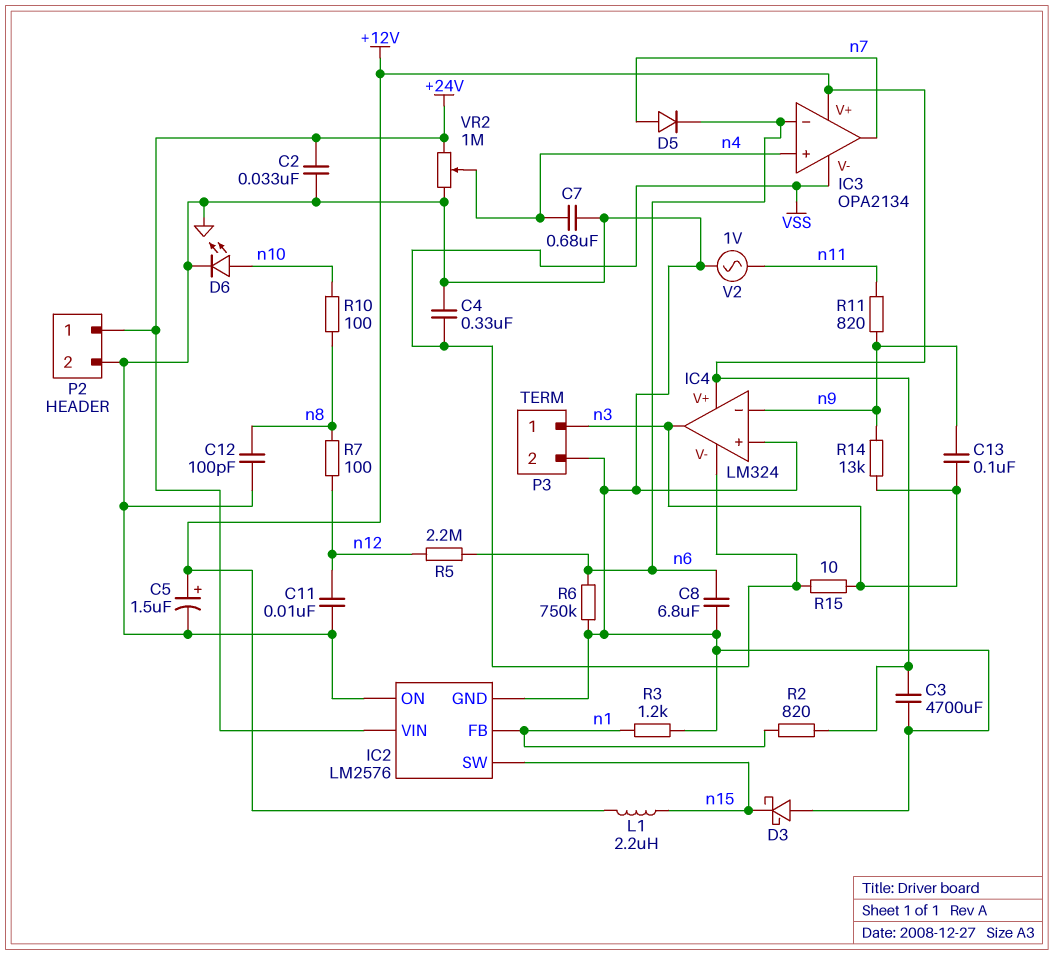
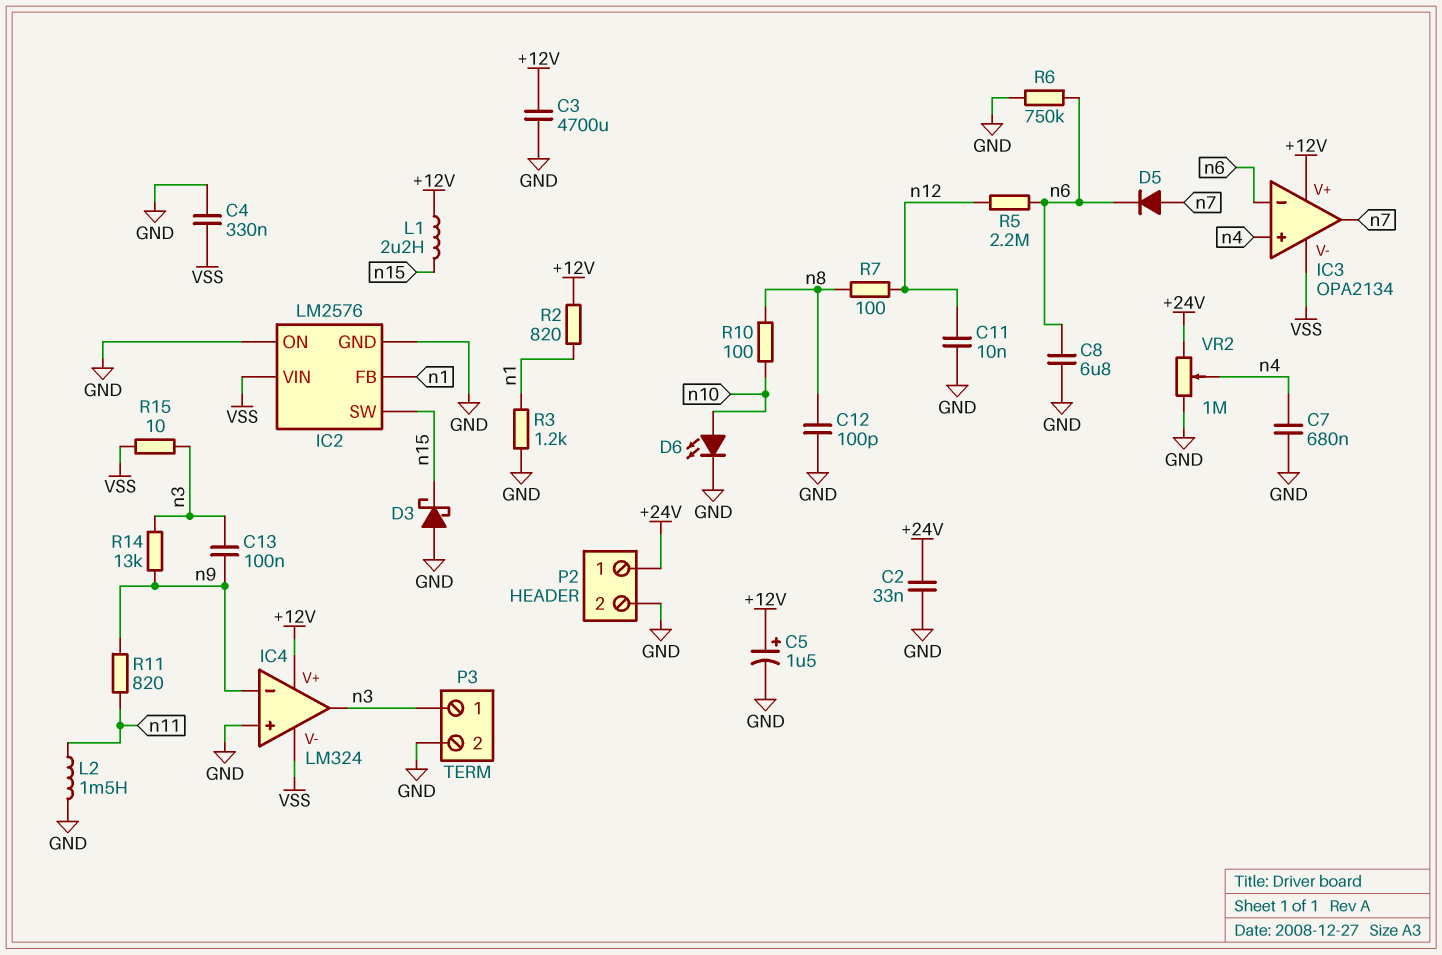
IC2 pin VIN: +24V -> VSS
L2: none -> 1.5mH (GND, n11)
V2: AC 1V (GND, n11) -> none

